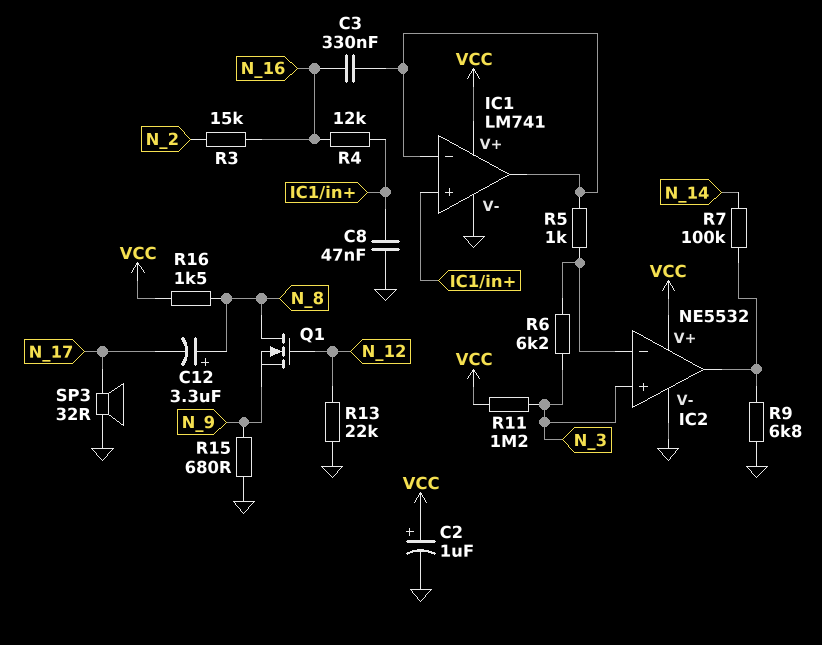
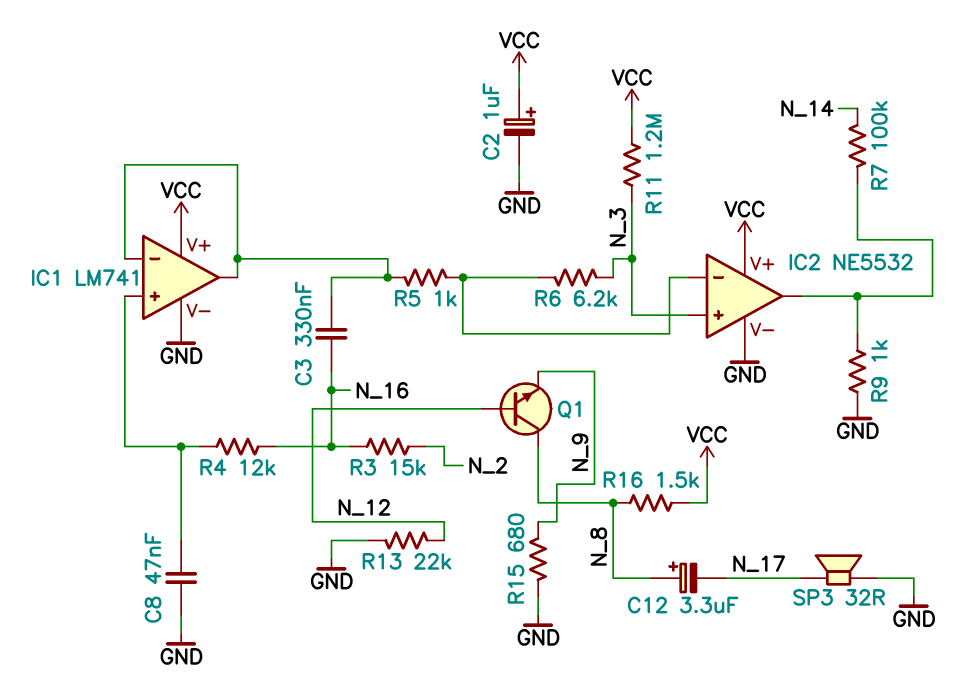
Q1: NMOS (G N_12, D N_8, S N_9) -> NPN (B N_12, C N_8, E N_9)
R9: 6.8k (GND, IC2/out) -> 1k (GND, IC2/out)

